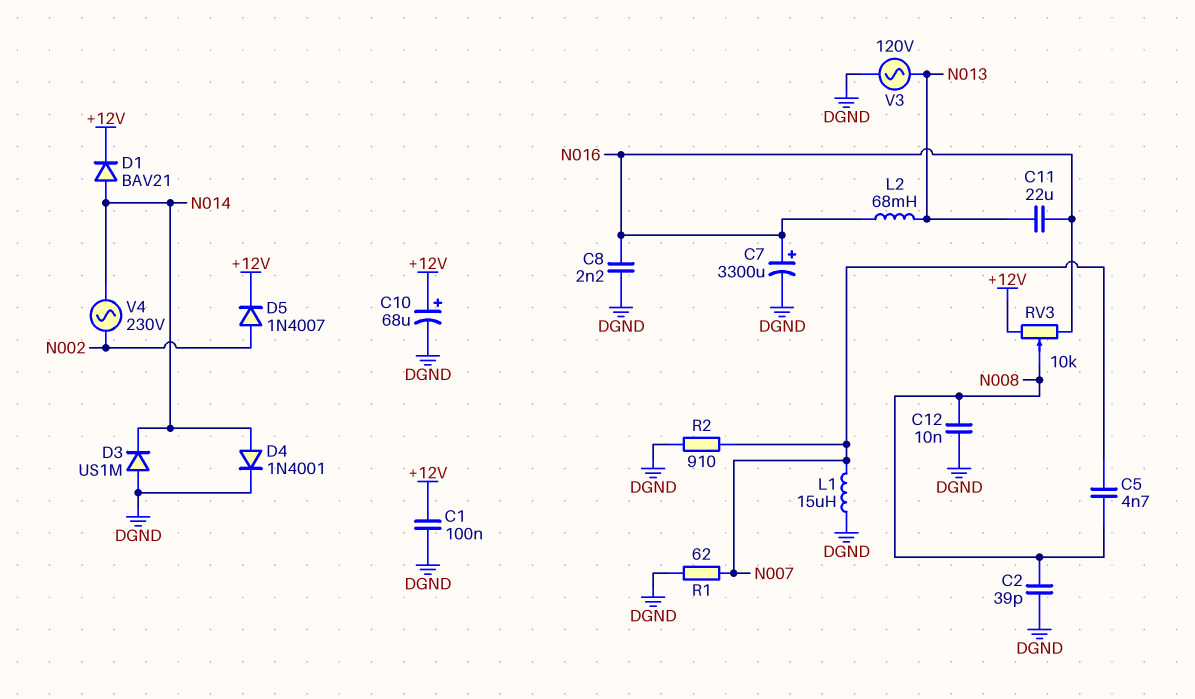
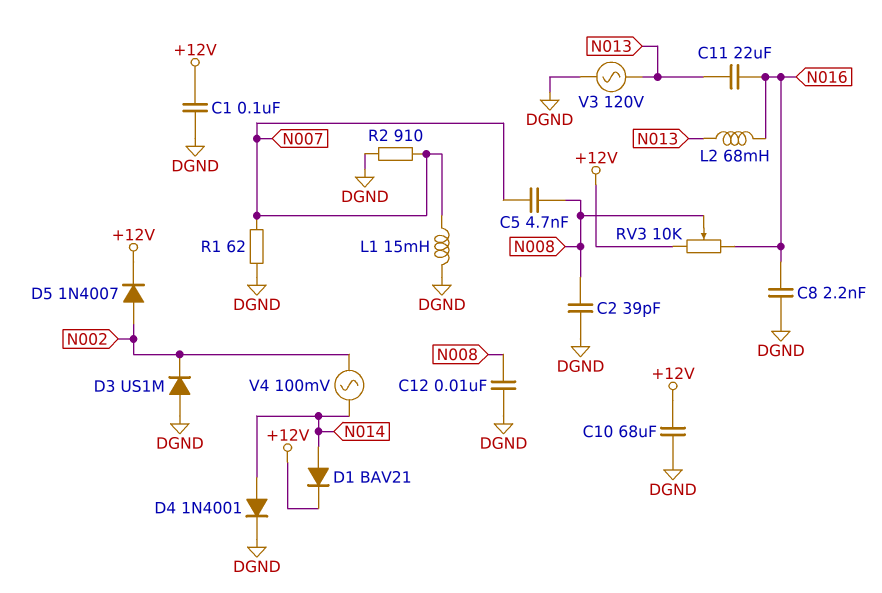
C7: 3300uF (plus N016, minus DGND) -> none
C10: 68uF (plus +12V, minus DGND) -> 68uF (+12V, DGND)
D3: diode US1M (A DGND, K N014) -> diode US1M (A DGND, K N002)
L1: 15uH (DGND, N007) -> 15mH (DGND, N007)
V4: AC 230V (N002, N014) -> AC 100mV (N002, N014)

